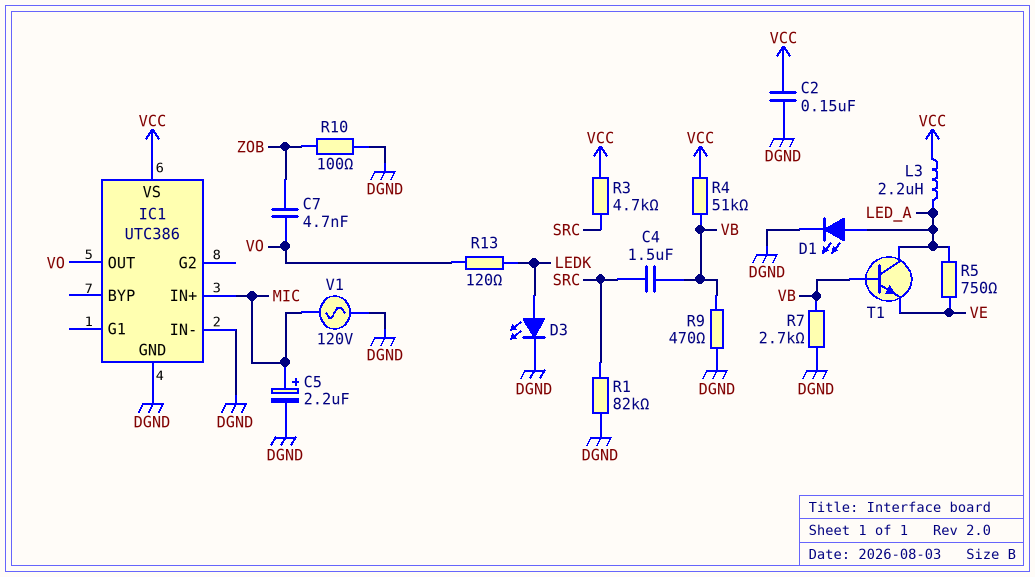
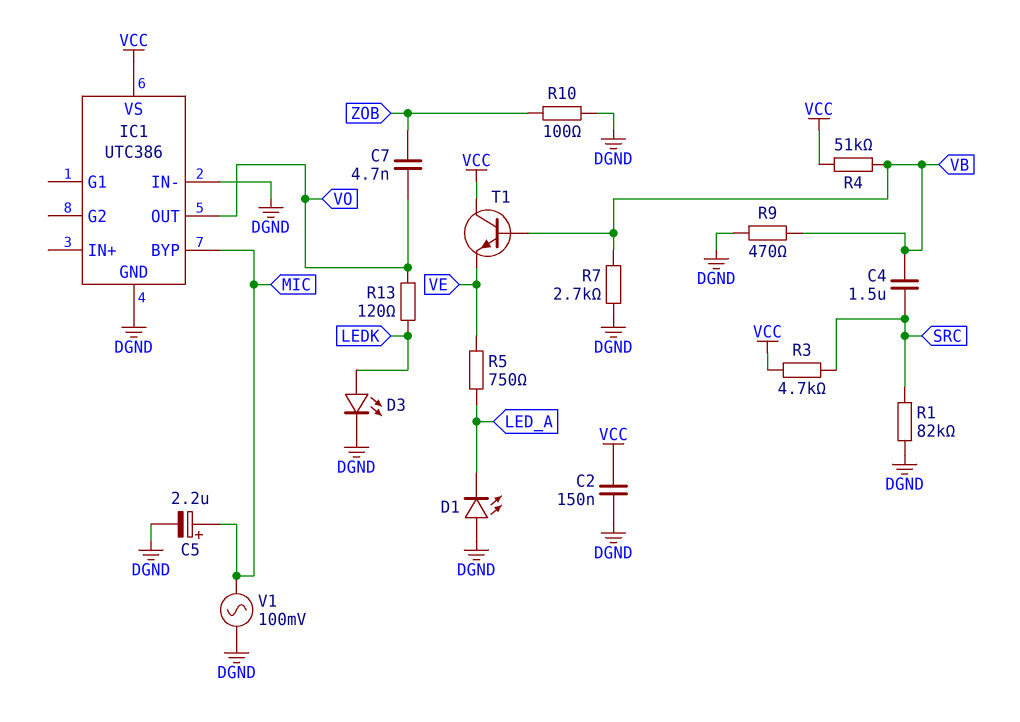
D1: LED (A LED_A, K DGND) -> LED (A DGND, K LED_A)
IC1 pin BYP: none -> MIC
IC1 pin IN+: MIC -> none
L3: 2.2uH (LED_A, VCC) -> none
T1: NPN (B VB, C LED_A, E VE) -> NPN (B VB, C VCC, E VE)
V1: AC 120V (DGND, MIC) -> AC 100mV (DGND, MIC)

